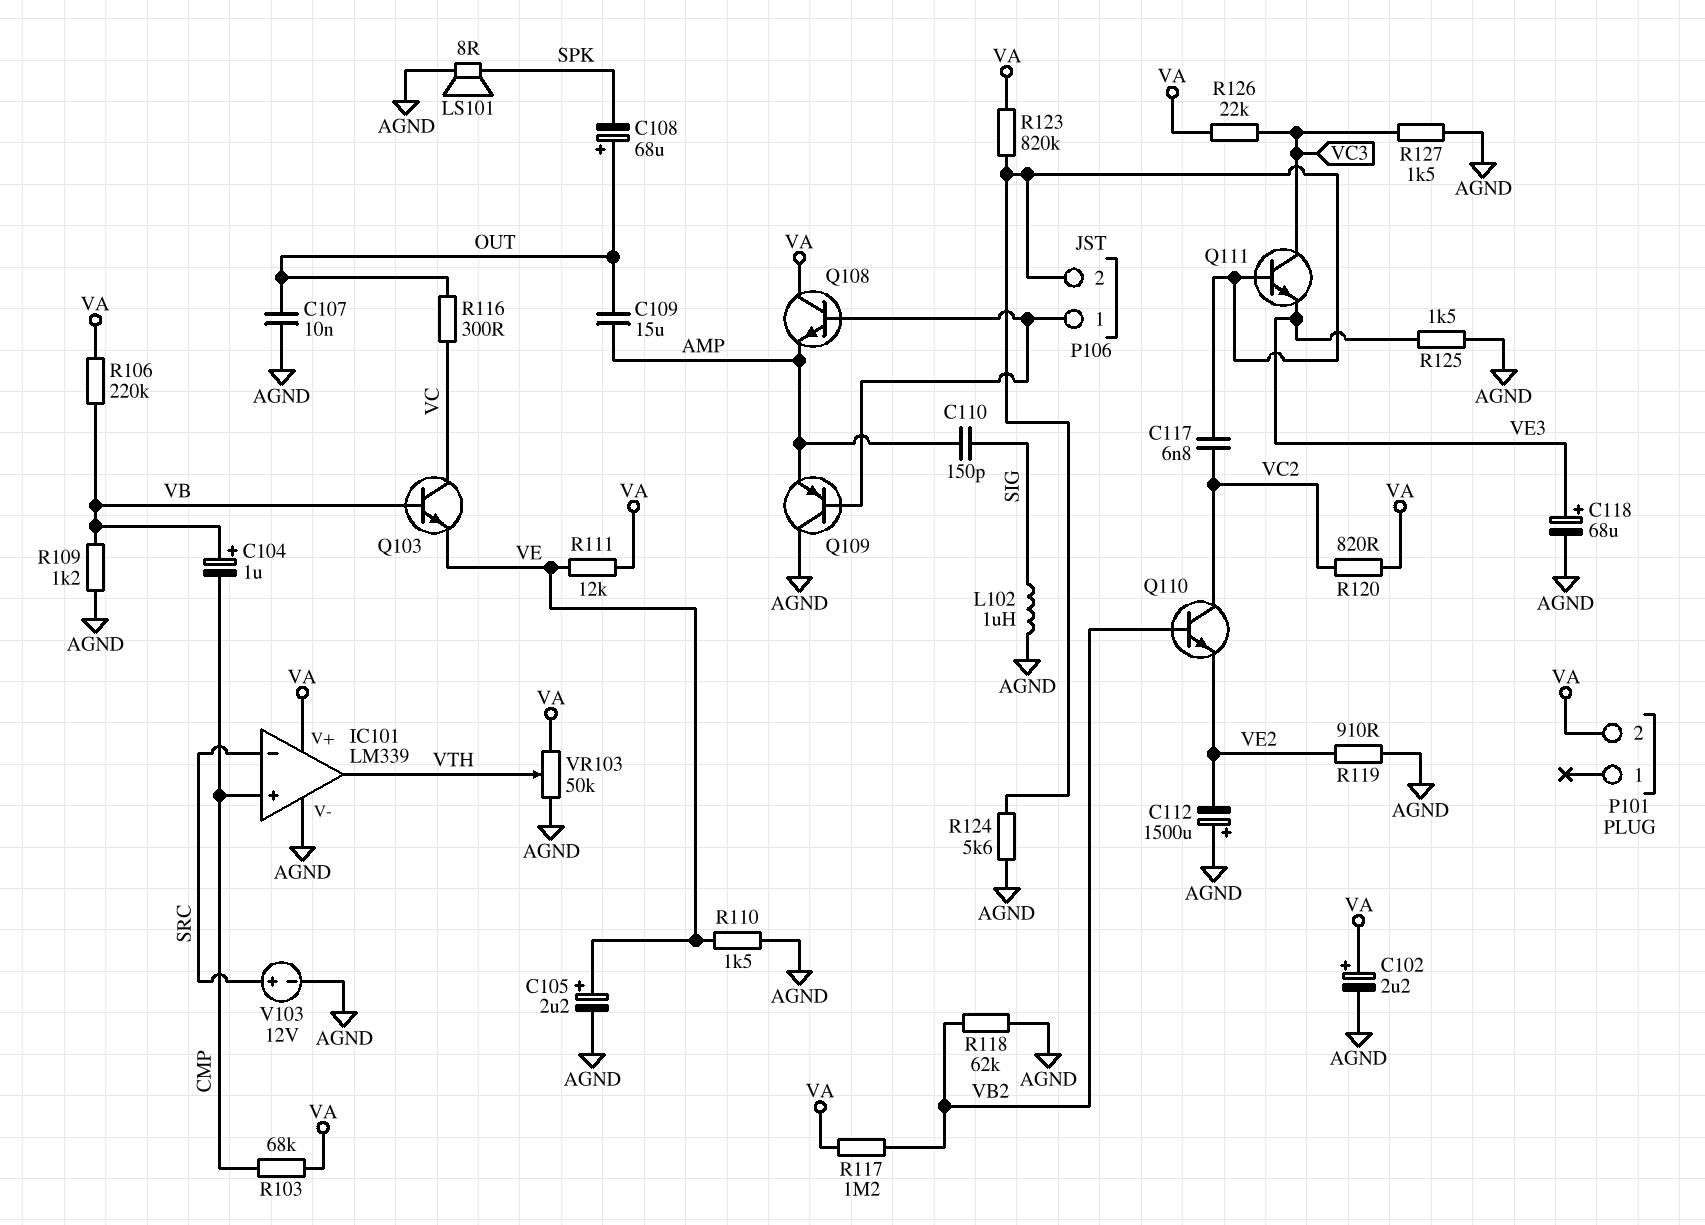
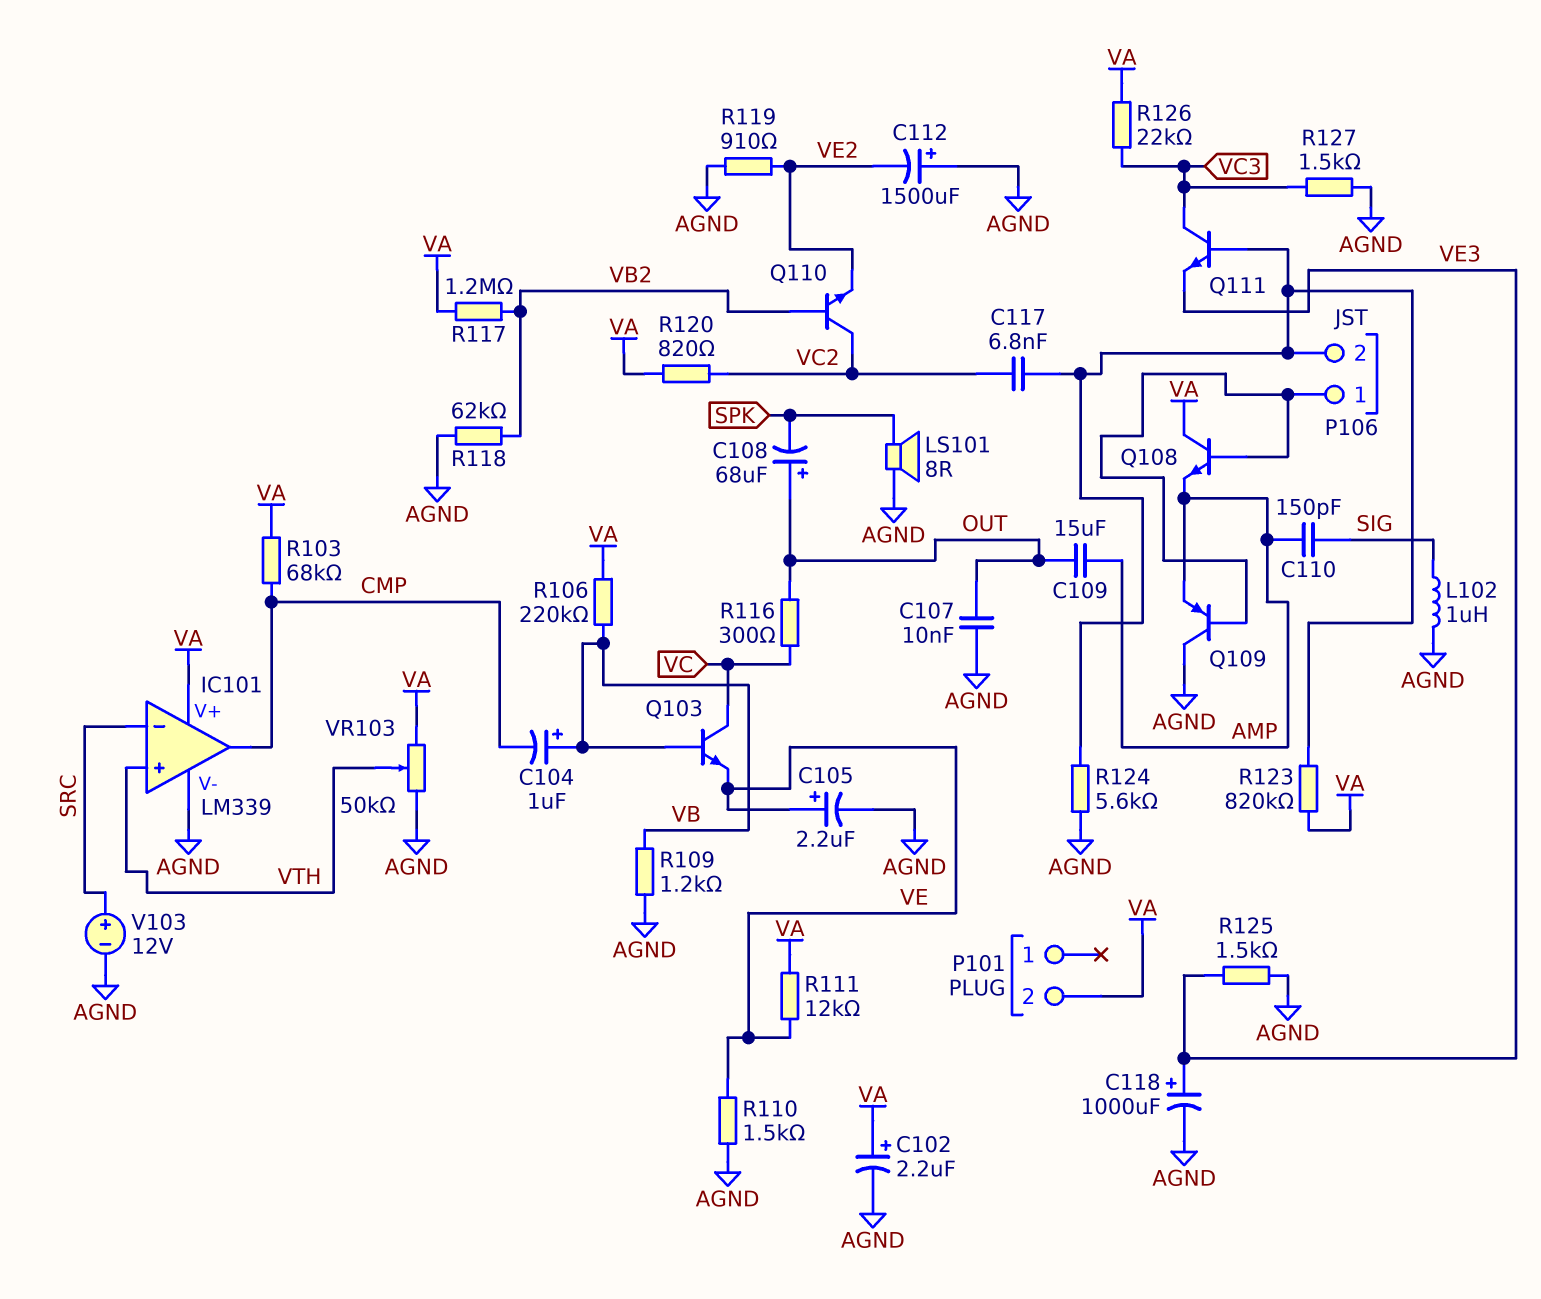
C118: 68uF (plus VE3, minus AGND) -> 1000uF (plus VE3, minus AGND)
IC101 pin in+: CMP -> VTH
IC101 pin out: VTH -> CMP

